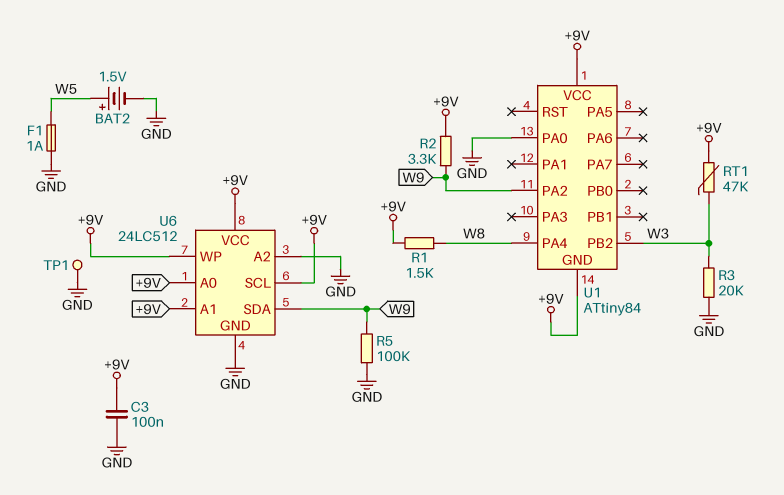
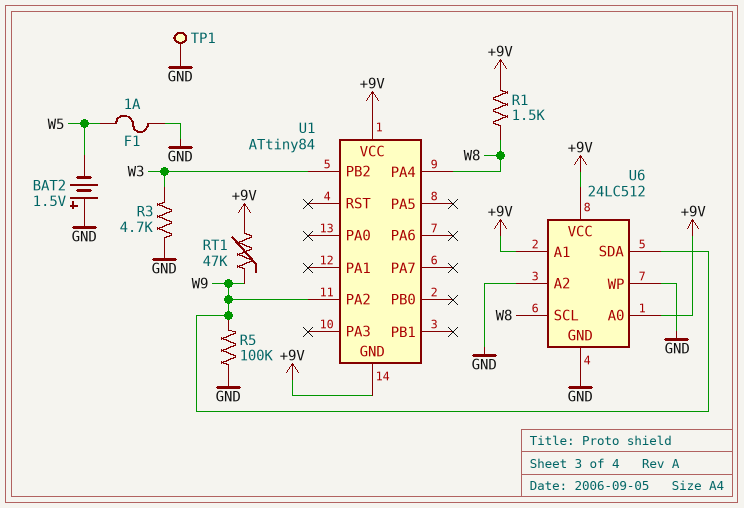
BAT2: 1.5V (plus W5, minus GND) -> 1.5V (plus GND, minus W5)
C3: 100nF (+9V, GND) -> none
R2: 3.3k (+9V, W9) -> none
R3: 20k (GND, W3) -> 4.7k (GND, W3)
RT1: 47k (+9V, W3) -> 47k (+9V, W9)
U1 pin PA0: GND -> none
U6 pin SCL: +9V -> W8
U6 pin WP: +9V -> GND

